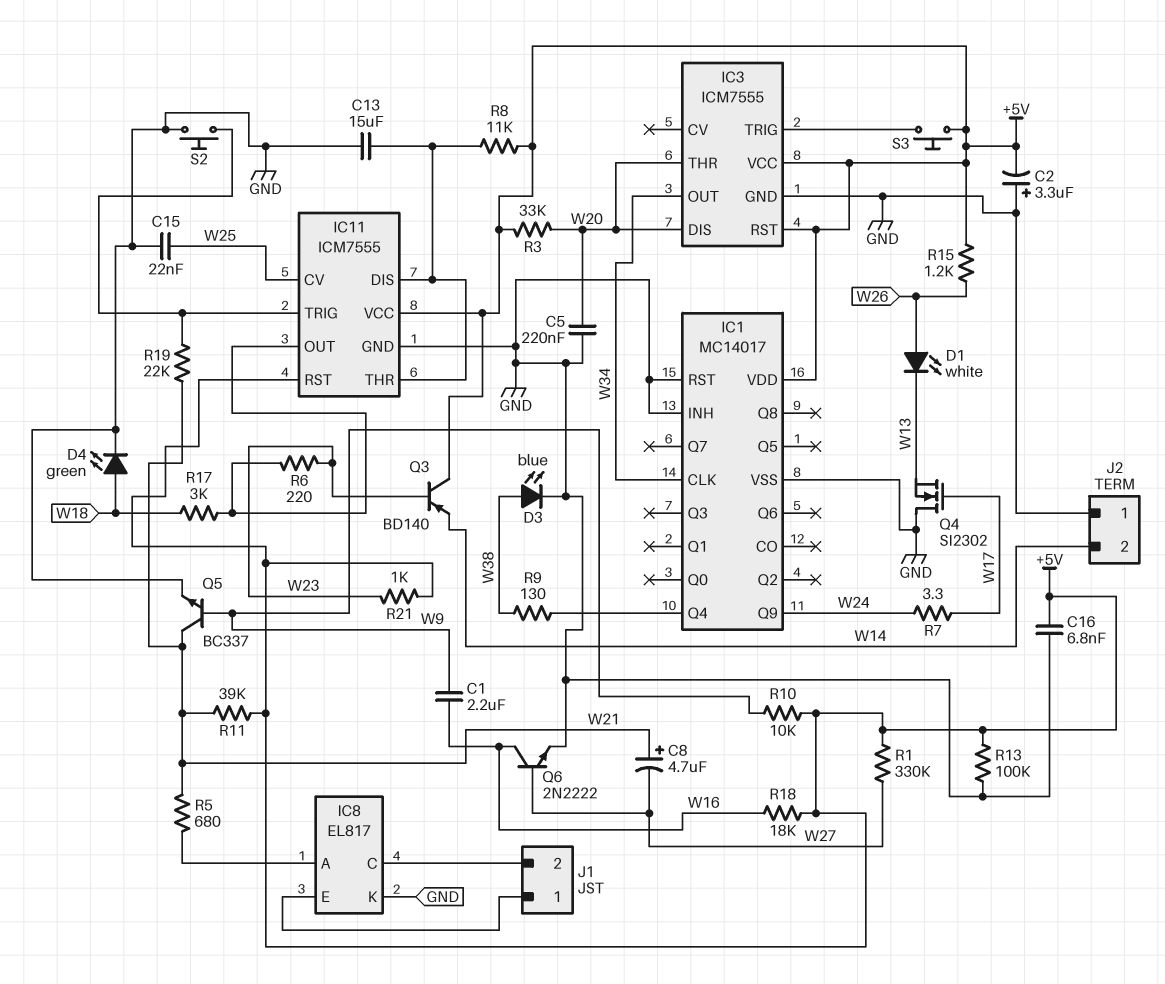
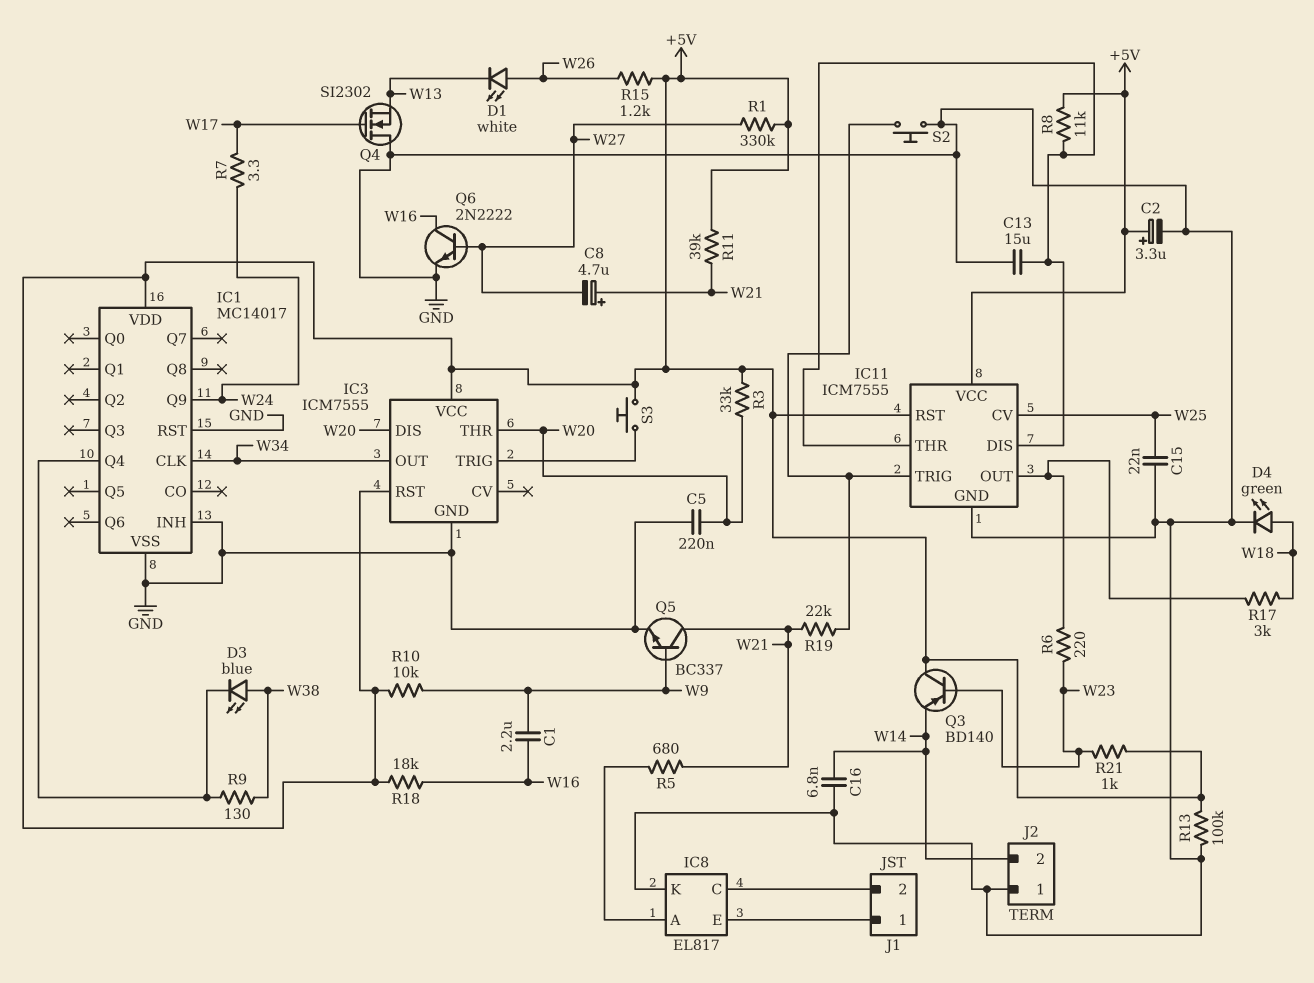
C2: 3.3uF (plus GND, minus +5V) -> 3.3uF (plus +5V, minus GND)
C16: 6.8nF (+5V, GND) -> 6.8nF (GND, W14)
D3: LED blue (A W38, K GND) -> LED blue (A W38, K IC1/Q4)

